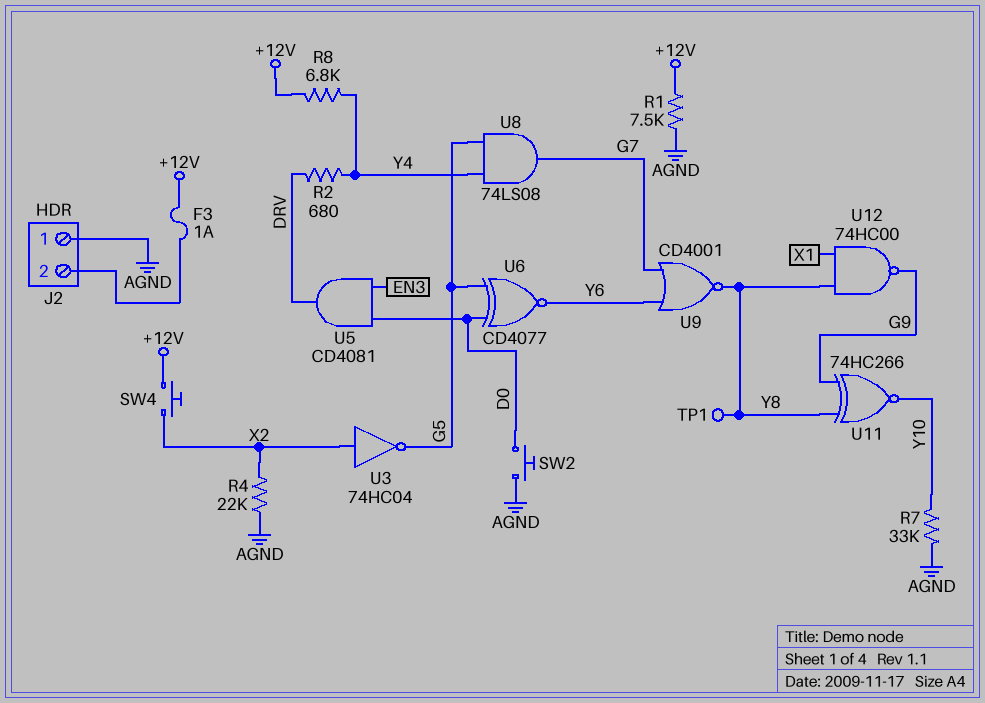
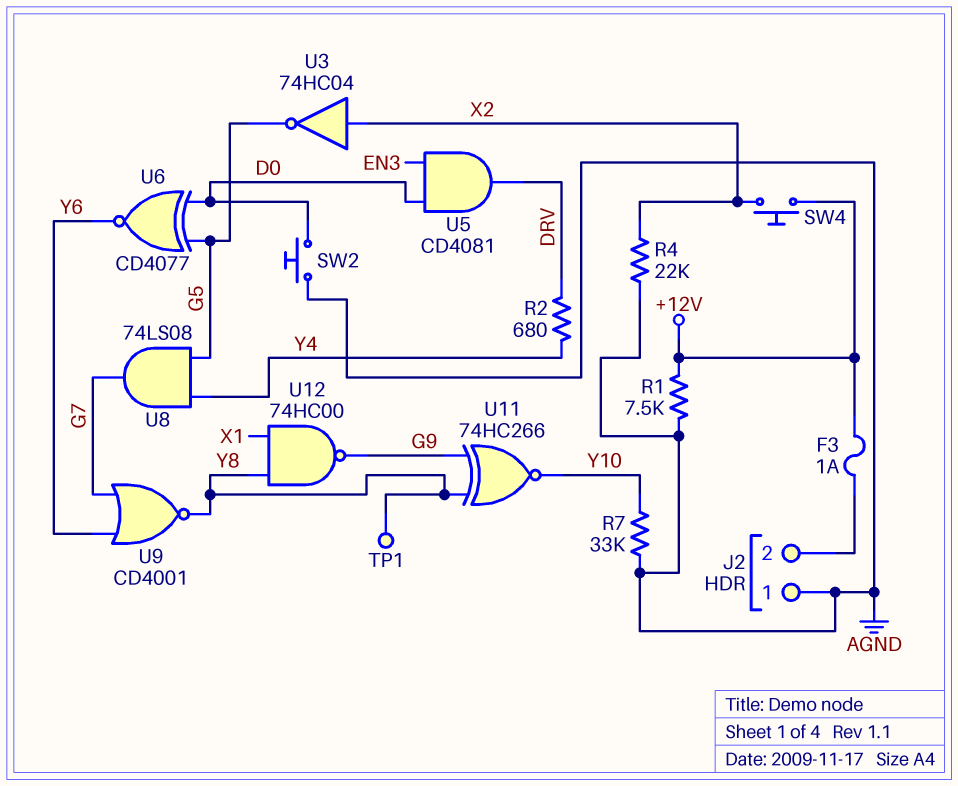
R8: 6.8k (+12V, Y4) -> none

